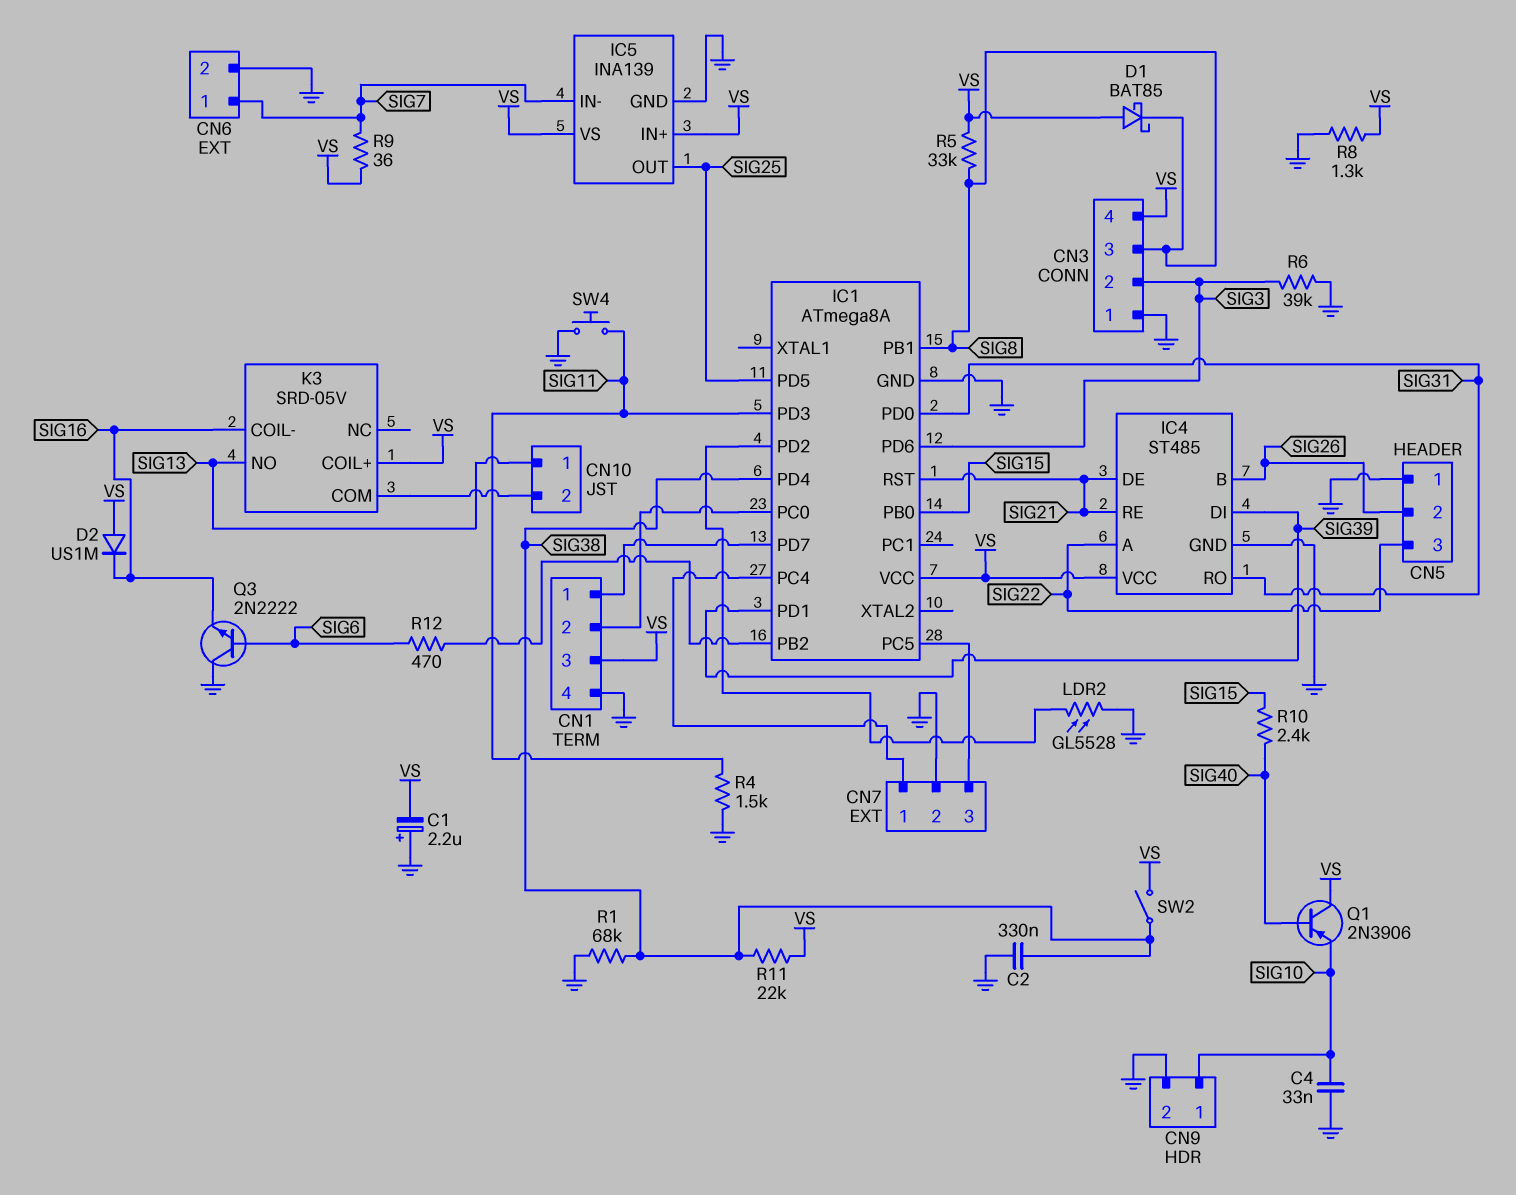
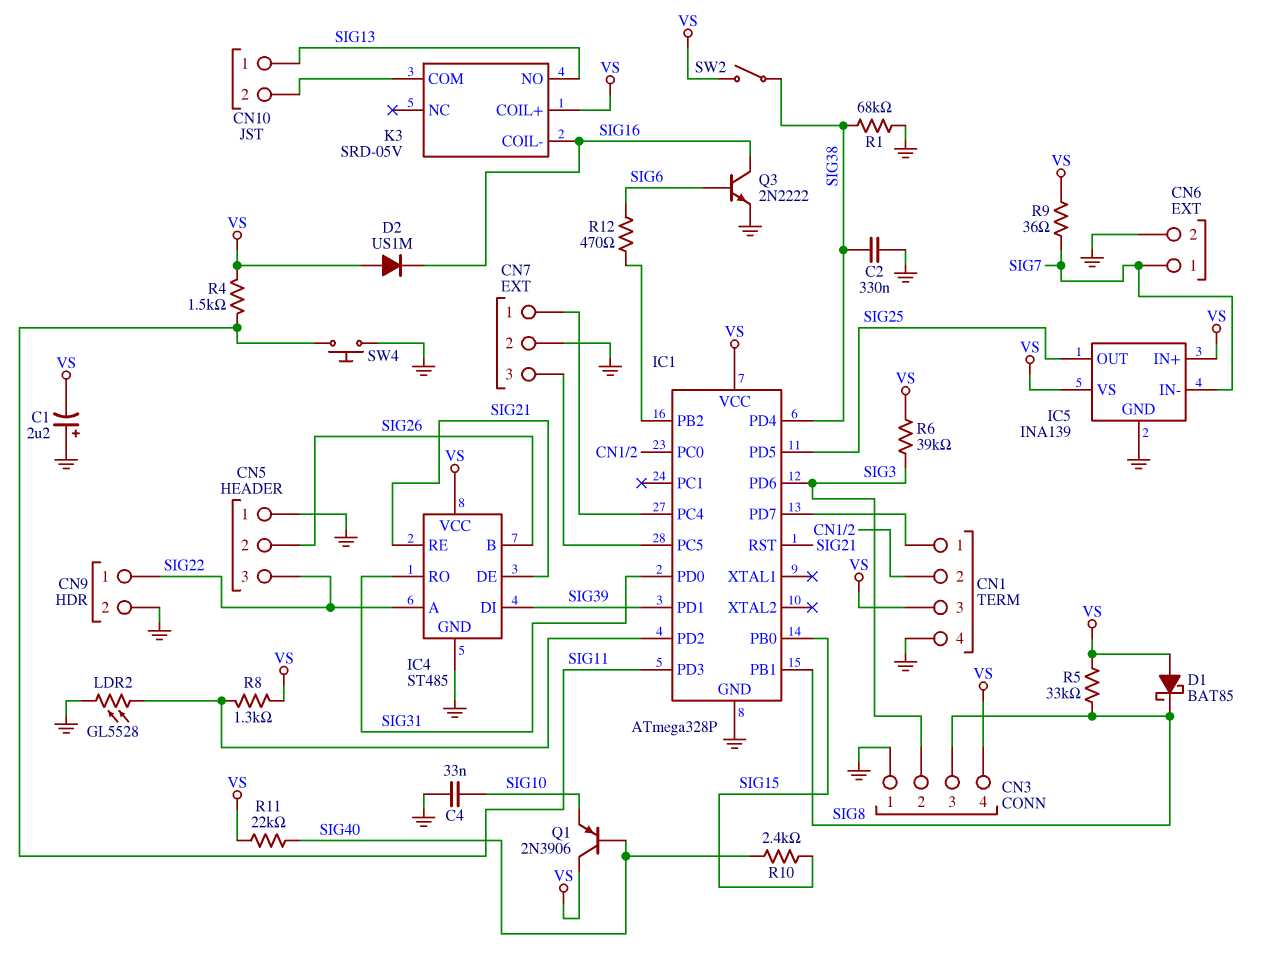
CN9 pin 1: SIG10 -> SIG22
IC1: ATmega8A -> ATmega328P
Q3: NPN 2N2222 (B SIG6, C GND, E SIG16) -> NPN 2N2222 (B SIG6, C SIG16, E GND)
R4: 1.5k (GND, SIG11) -> 1.5k (SIG11, VS)
R6: 39k (GND, SIG3) -> 39k (SIG3, VS)
R8: 1.3k (GND, VS) -> 1.3k (IC1/PD2, VS)
R11: 22k (SIG38, VS) -> 22k (SIG40, VS)

